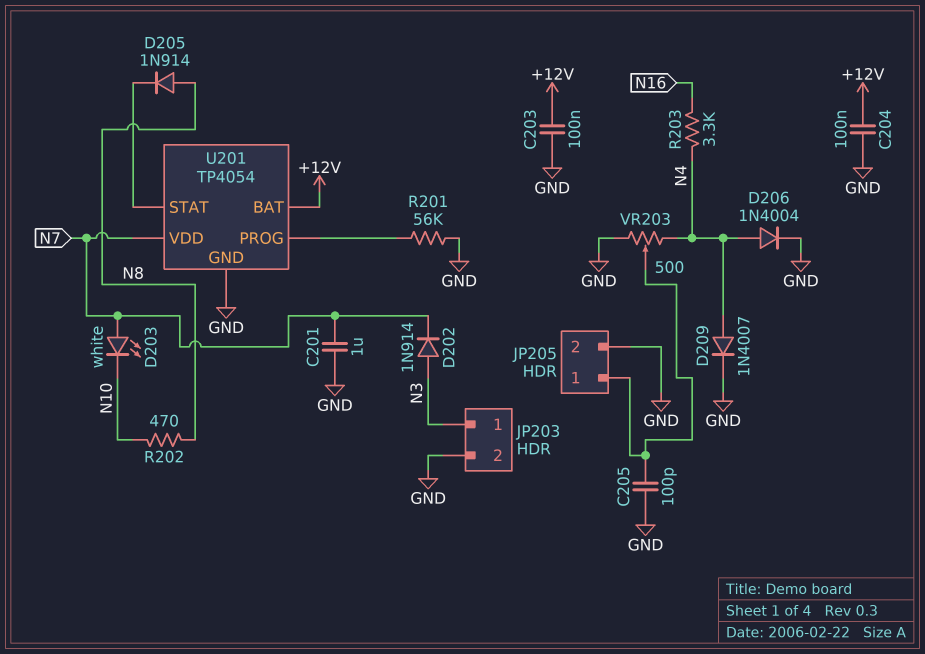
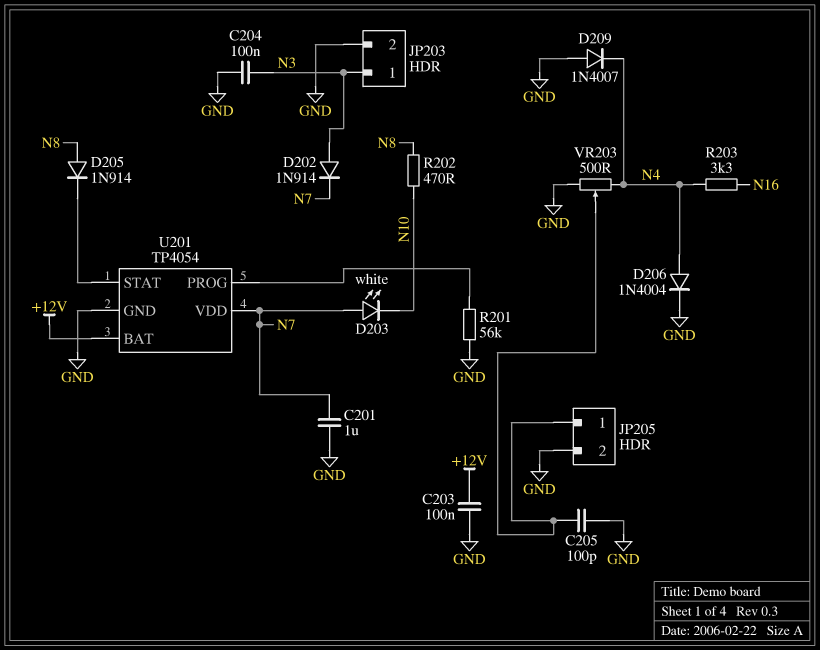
C204: 100nF (+12V, GND) -> 100nF (GND, N3)
D209: diode 1N4007 (A N4, K GND) -> diode 1N4007 (A GND, K N4)

